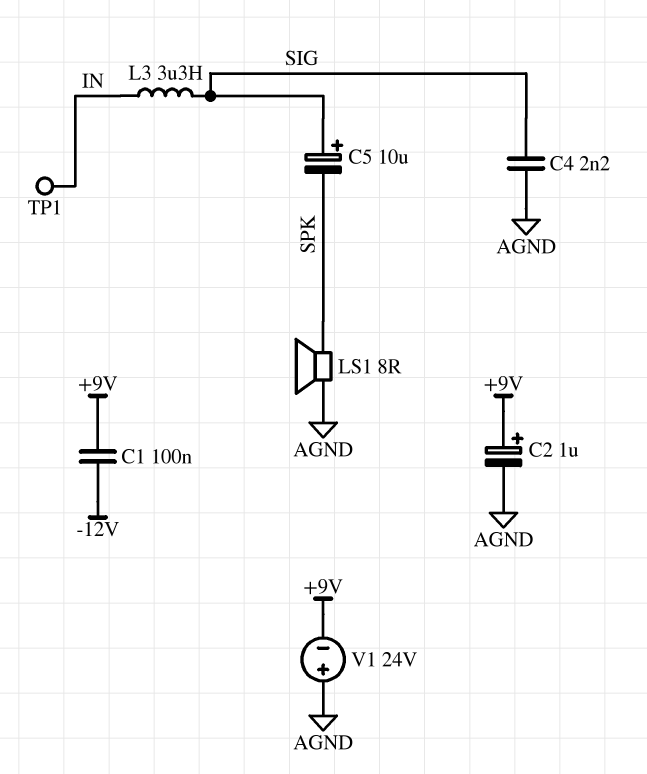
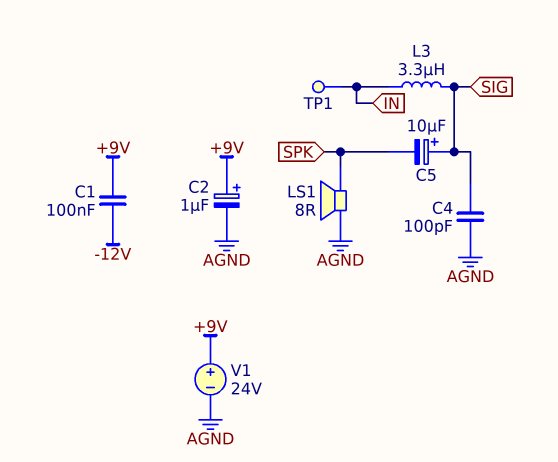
C4: 2.2nF (AGND, SIG) -> 100pF (AGND, SIG)
V1: 24V (plus AGND, minus +9V) -> 24V (plus +9V, minus AGND)

